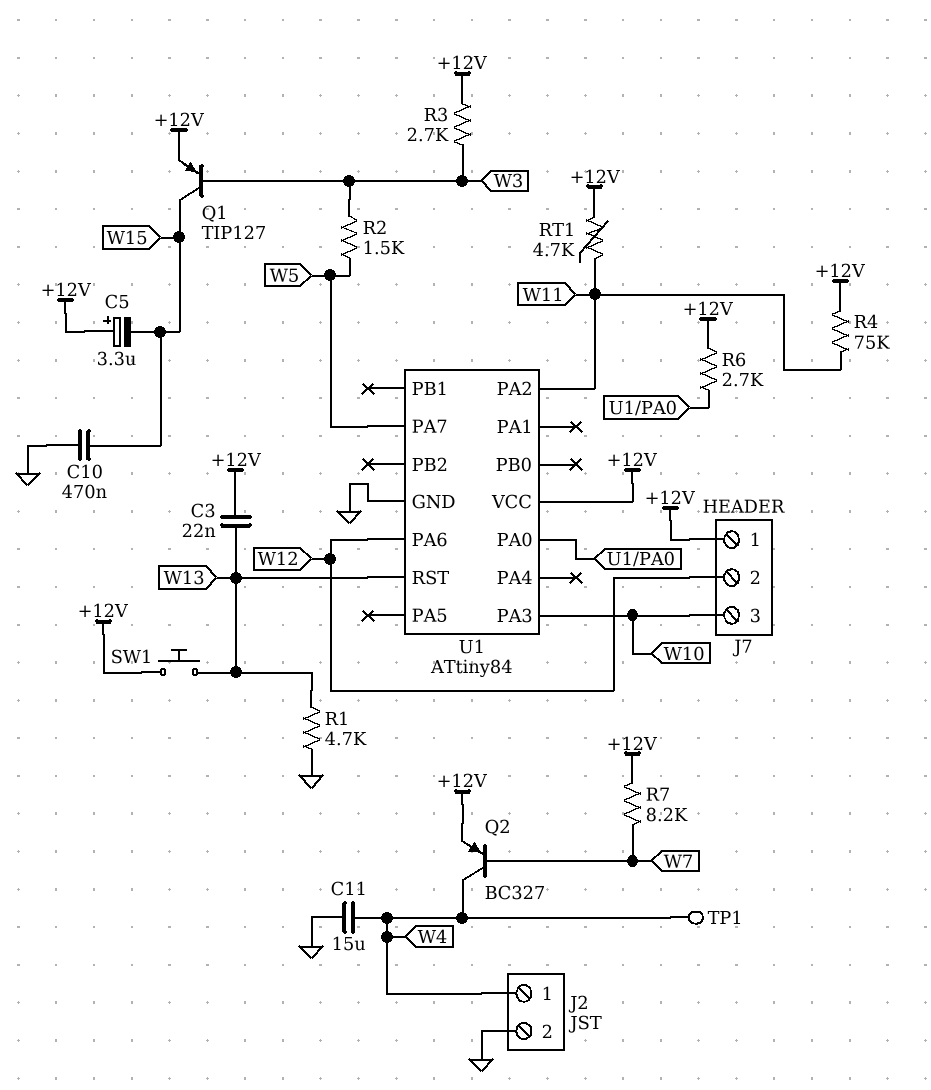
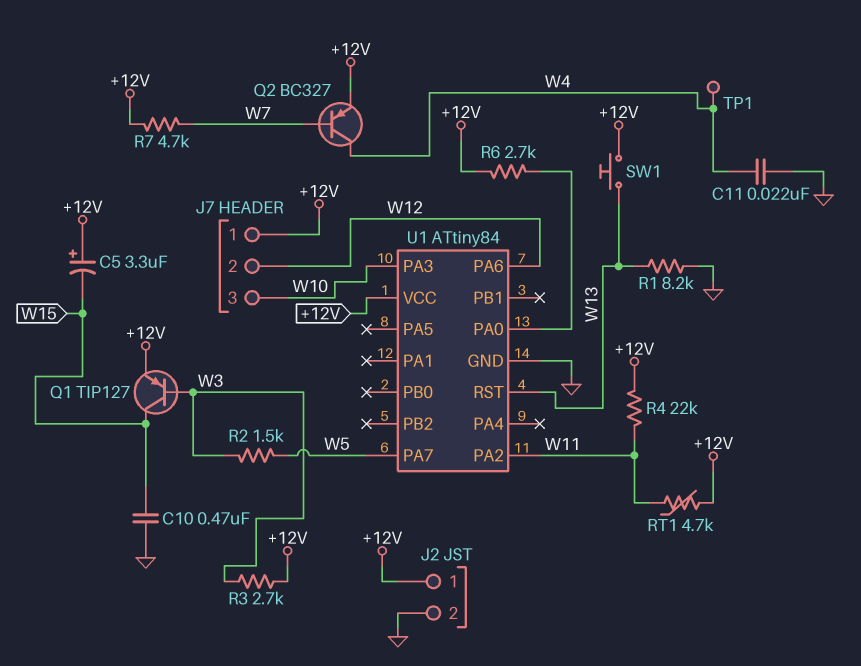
C3: 22nF (+12V, W13) -> none
C11: 15uF (GND, W4) -> 22nF (GND, W4)
J2 pin 1: W4 -> +12V
R1: 4.7k (GND, W13) -> 8.2k (GND, W13)
R4: 75k (+12V, W11) -> 22k (+12V, W11)
R7: 8.2k (+12V, W7) -> 4.7k (+12V, W7)

